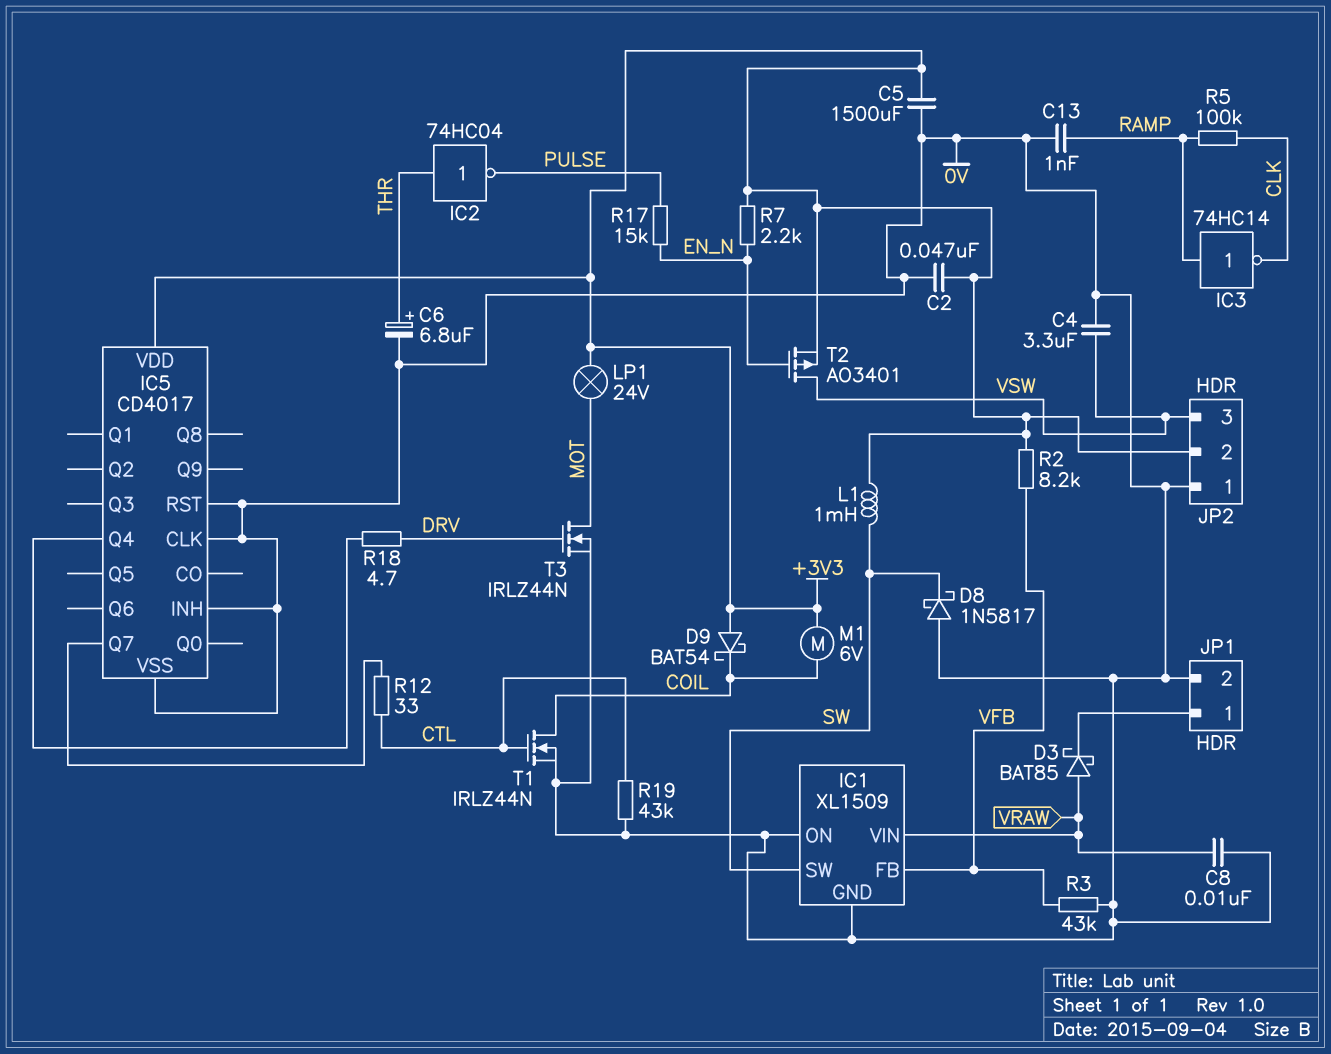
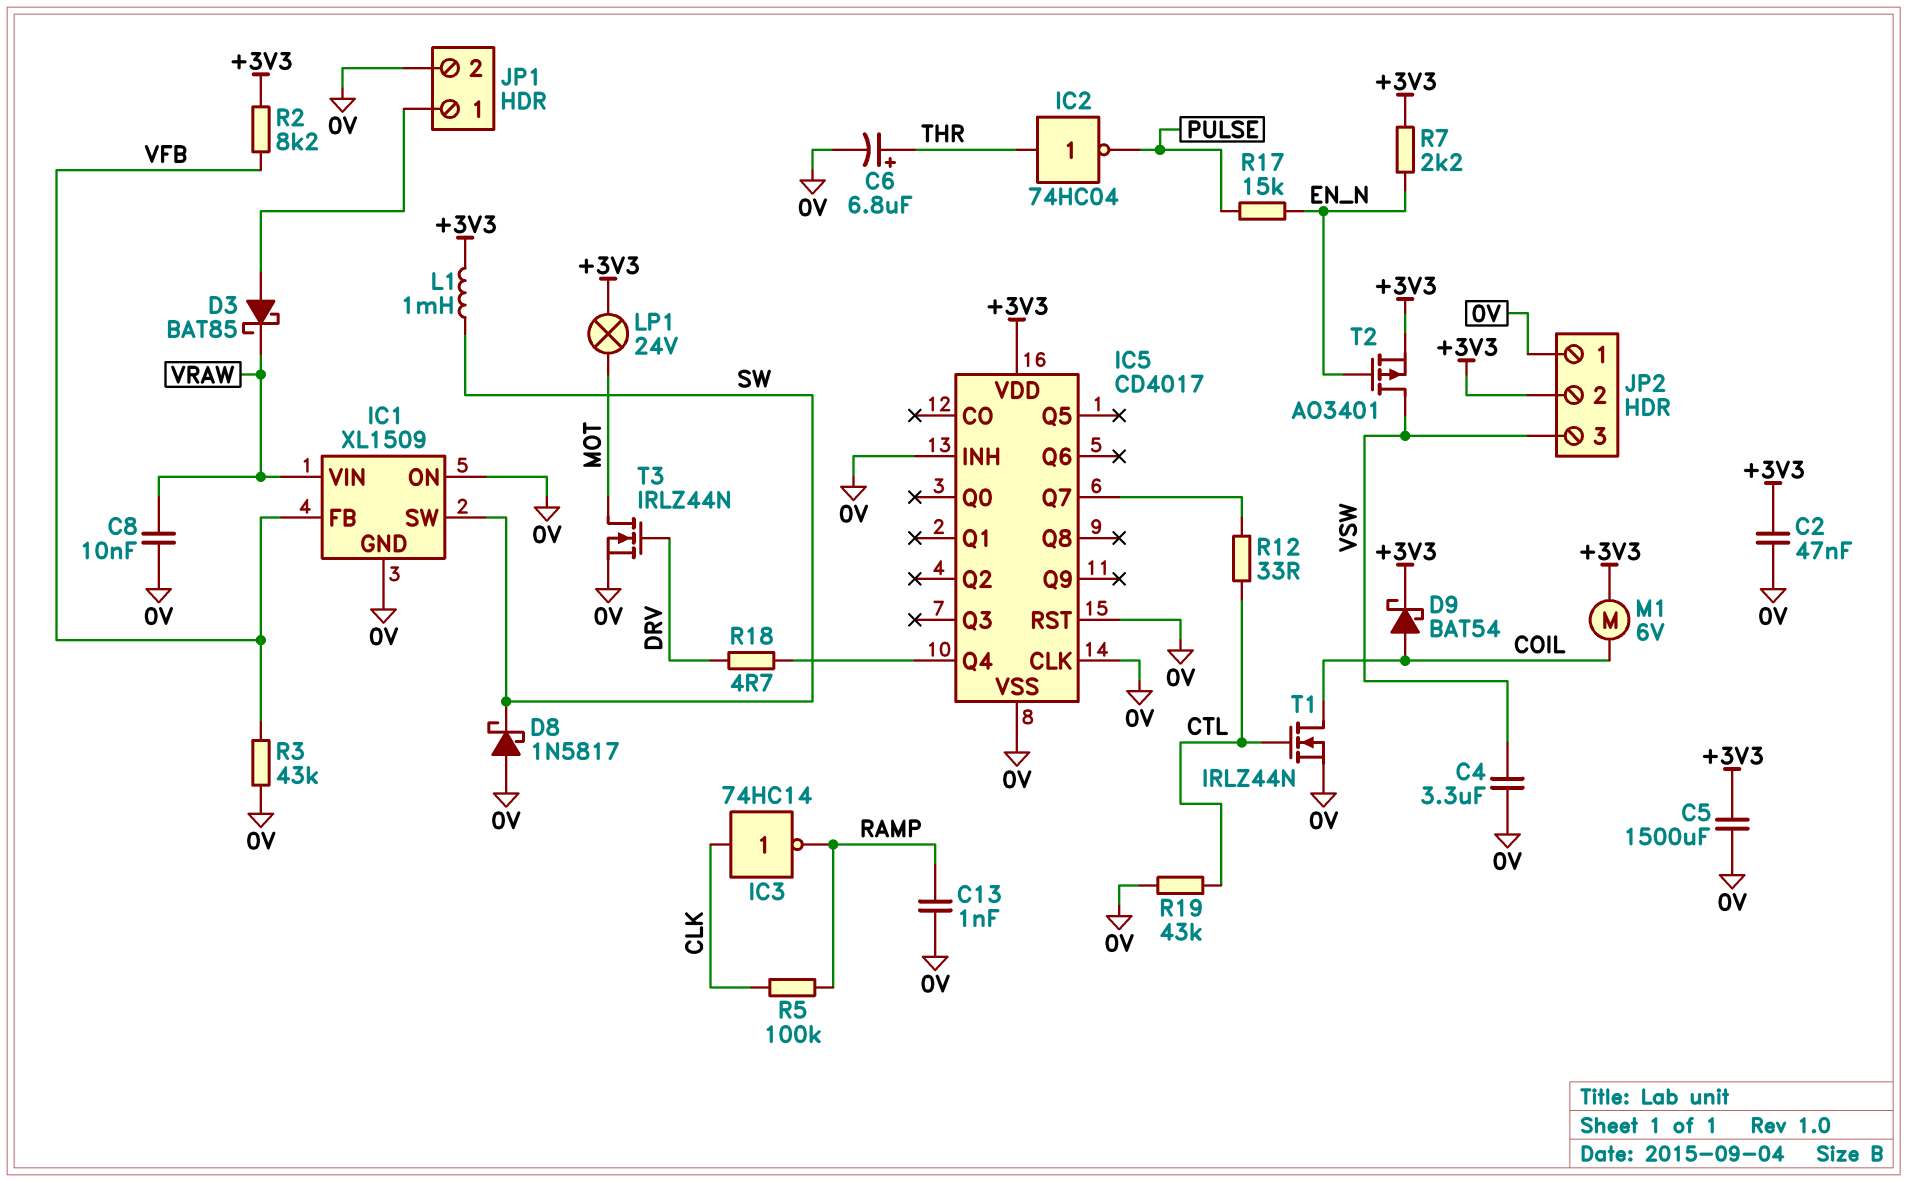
D3: schottky BAT85 (A VRAW, K JP1/1) -> schottky BAT85 (A JP1/1, K VRAW)
D9: schottky BAT54 (A +3V3, K COIL) -> schottky BAT54 (A COIL, K +3V3)
IC3: NOT 74HC14 (in RAMP, out CLK) -> NOT 74HC14 (in CLK, out RAMP)

